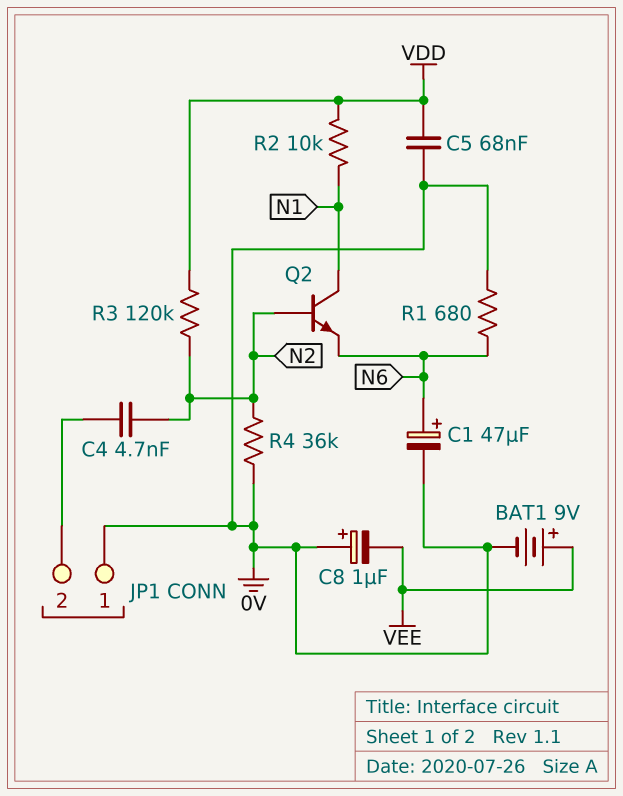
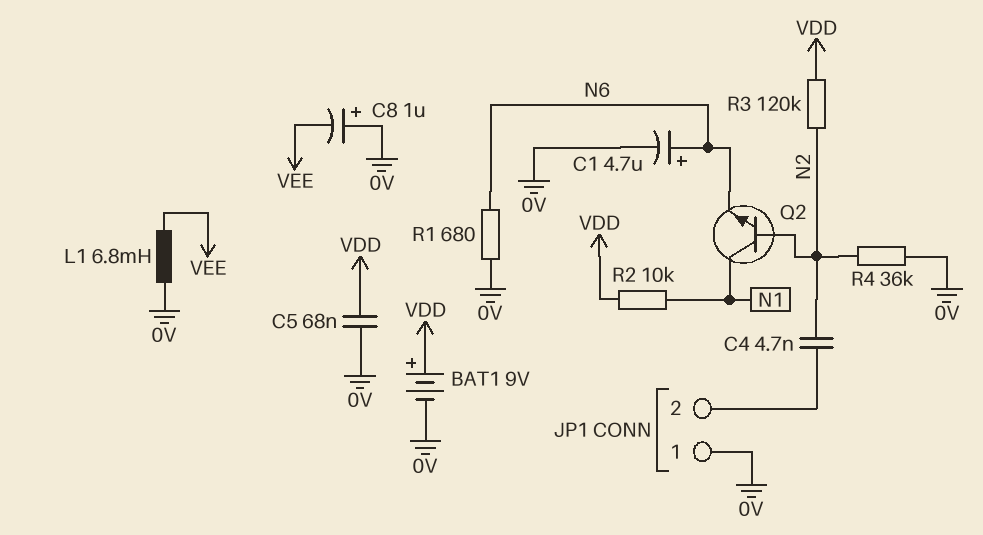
BAT1: 9V (plus VEE, minus 0V) -> 9V (plus VDD, minus 0V)
C1: 47uF (plus N6, minus 0V) -> 4.7uF (plus N6, minus 0V)
L1: none -> 6.8mH (0V, VEE)

